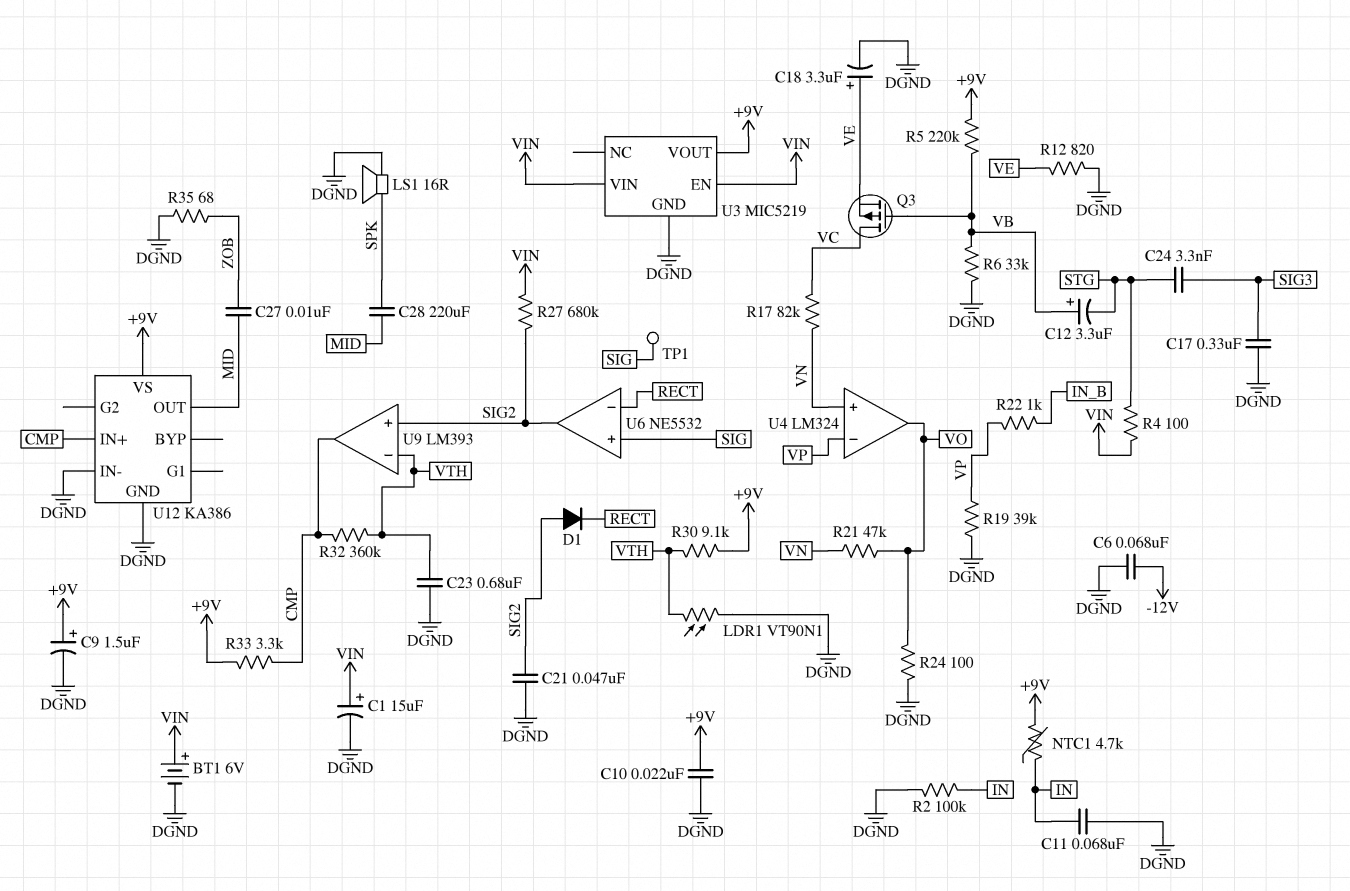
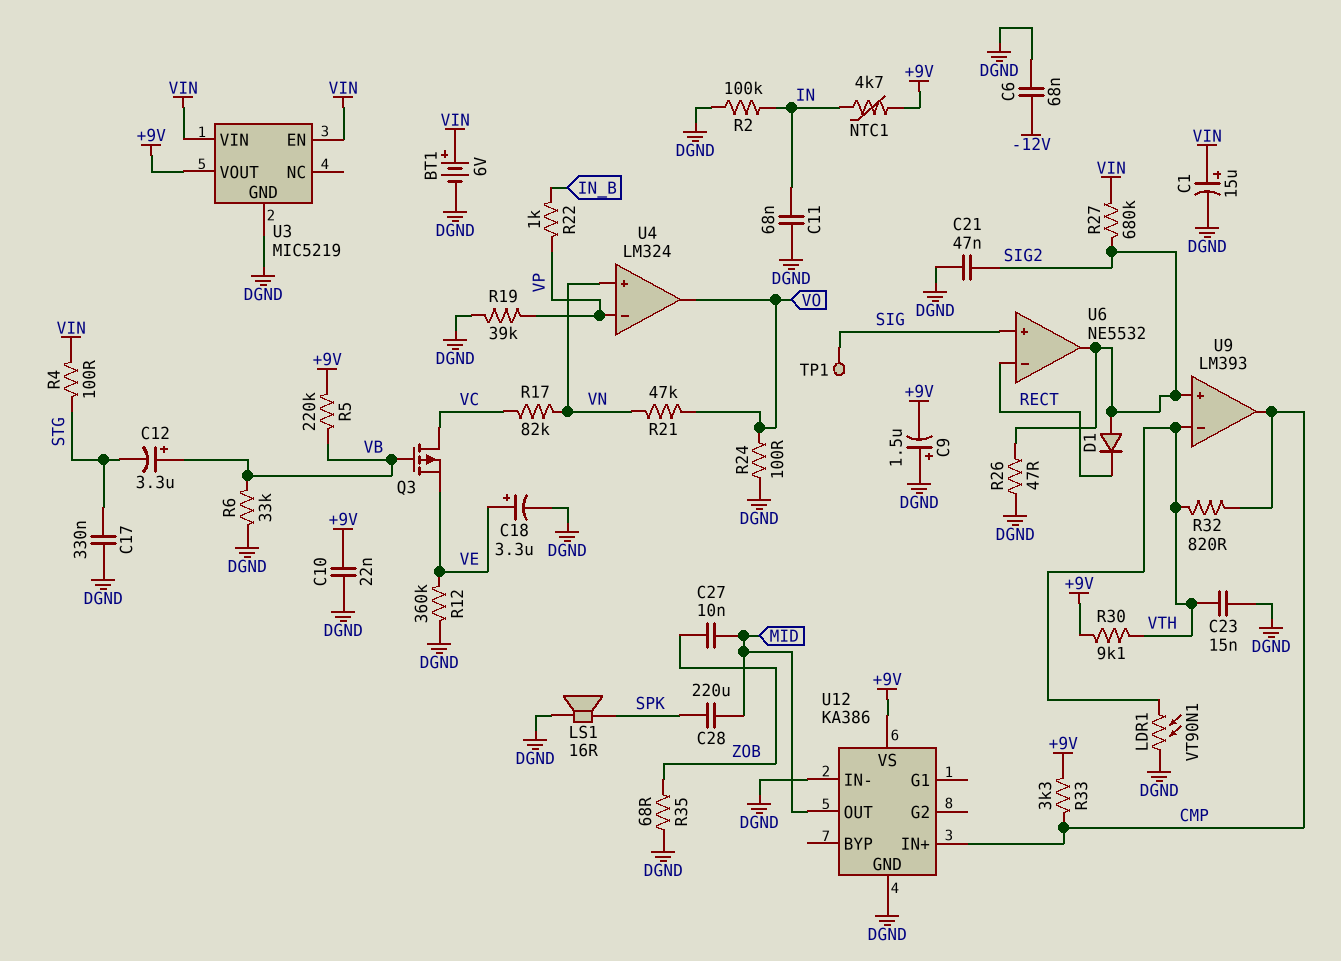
C9: 1.5uF (plus +9V, minus DGND) -> 1.5uF (plus DGND, minus +9V)
C17: 330nF (DGND, SIG3) -> 330nF (DGND, STG)
C23: 680nF (DGND, VTH) -> 15nF (DGND, VTH)
C24: 3.3nF (SIG3, STG) -> none
R12: 820 (DGND, VE) -> 360k (DGND, VE)
R26: none -> 47 (DGND, SIG2)
R32: 360k (CMP, VTH) -> 820 (CMP, VTH)

